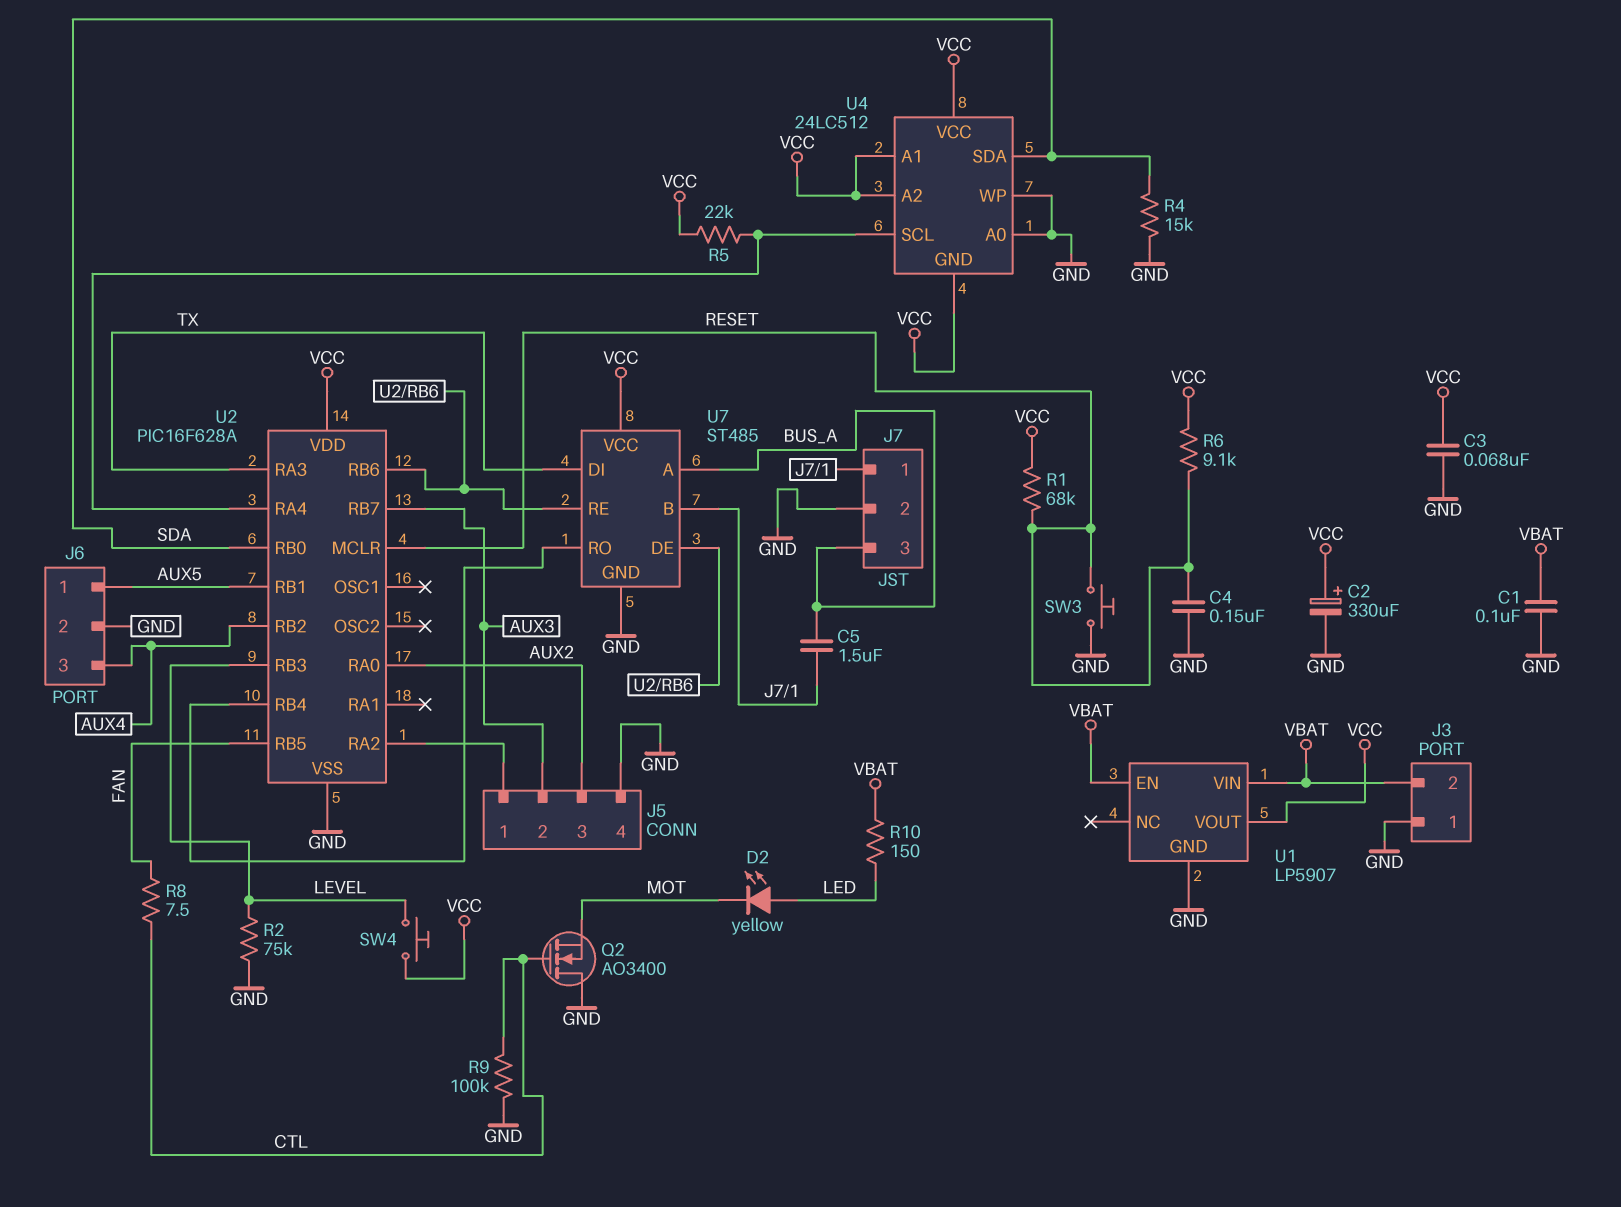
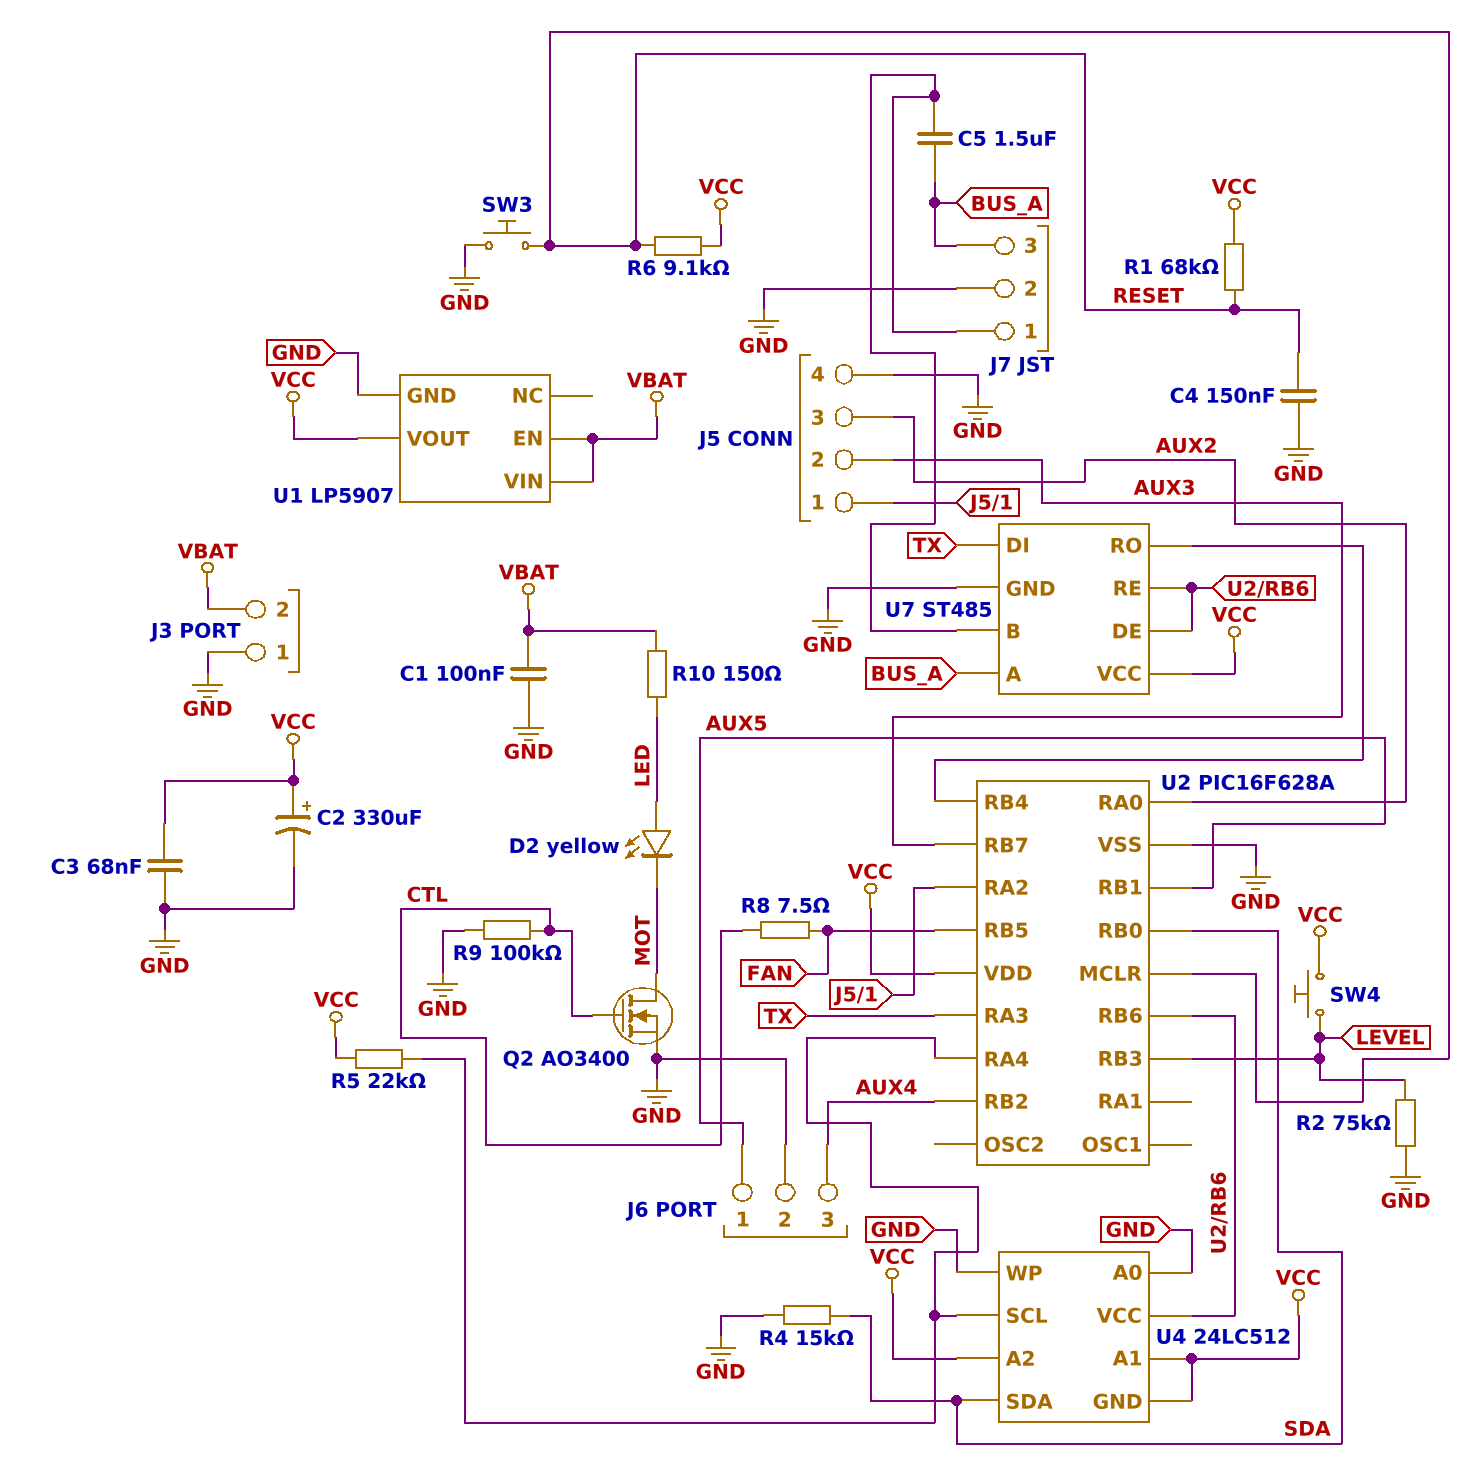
Q2: NMOS AO3400 (G CTL, D GND, S MOT) -> NMOS AO3400 (G CTL, D MOT, S GND)
U4 pin VCC: VCC -> U2/RB6

